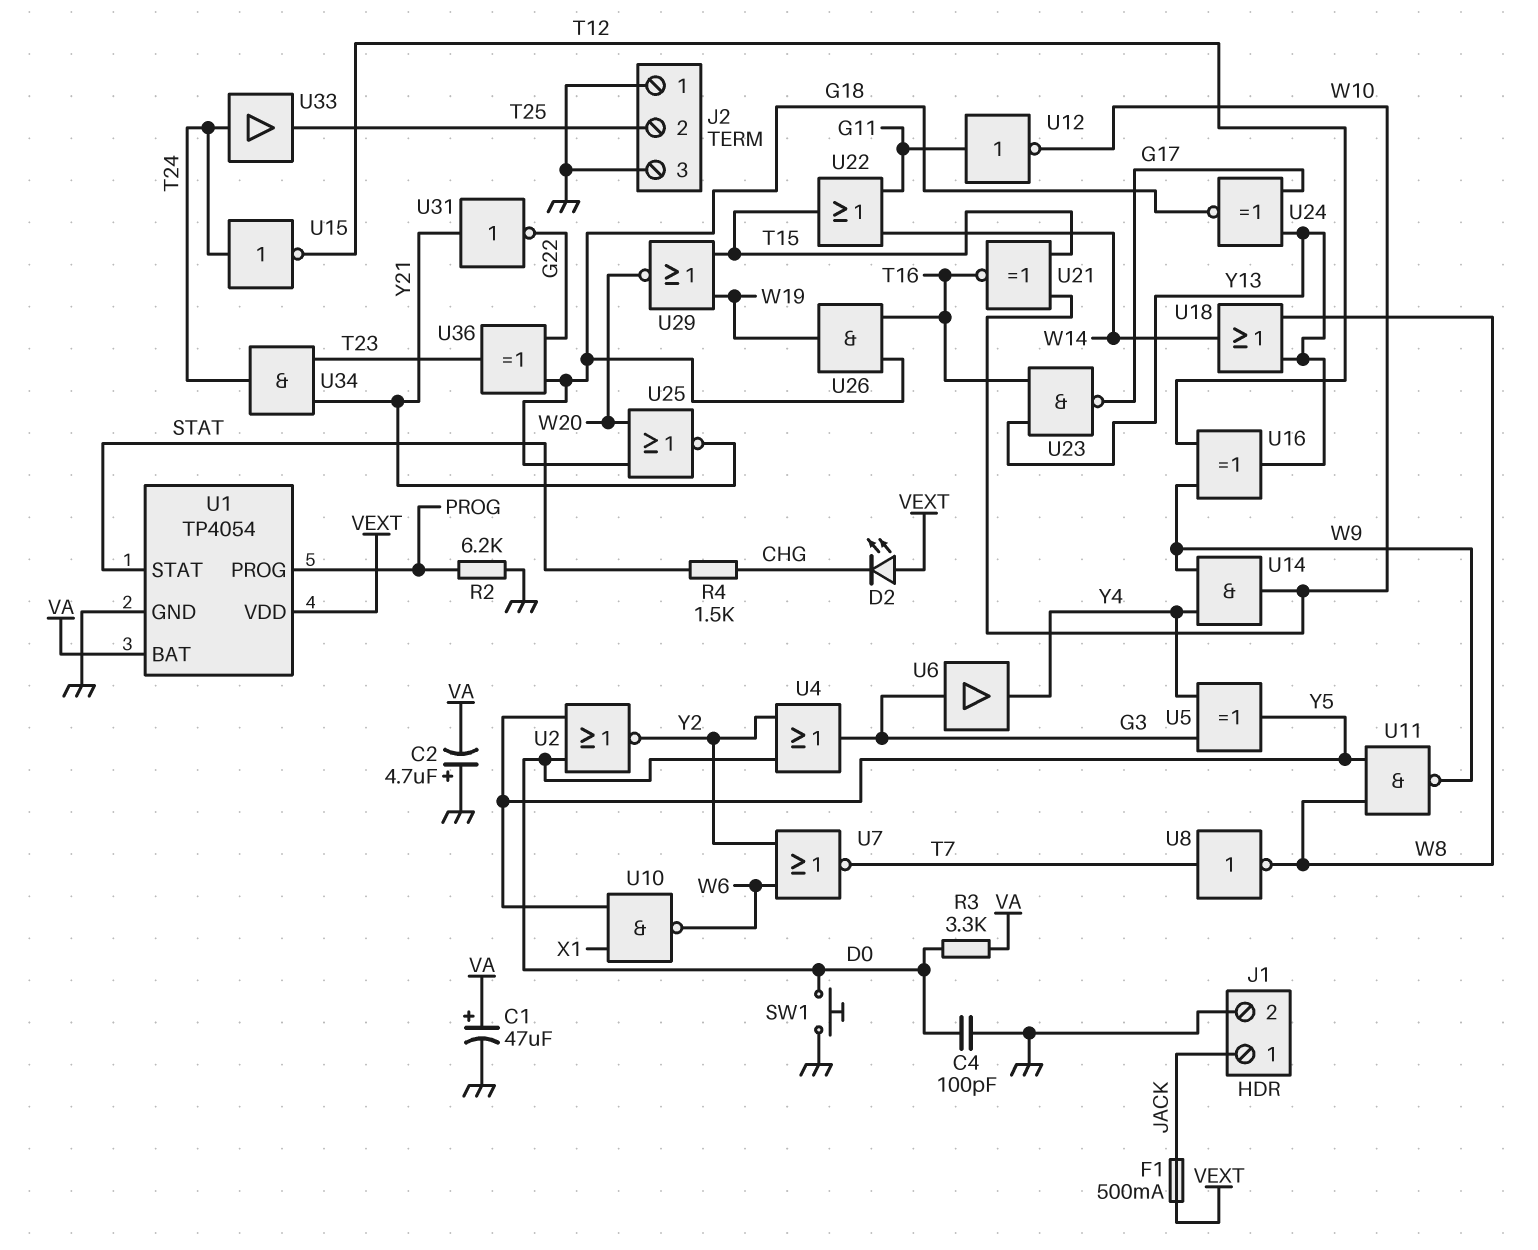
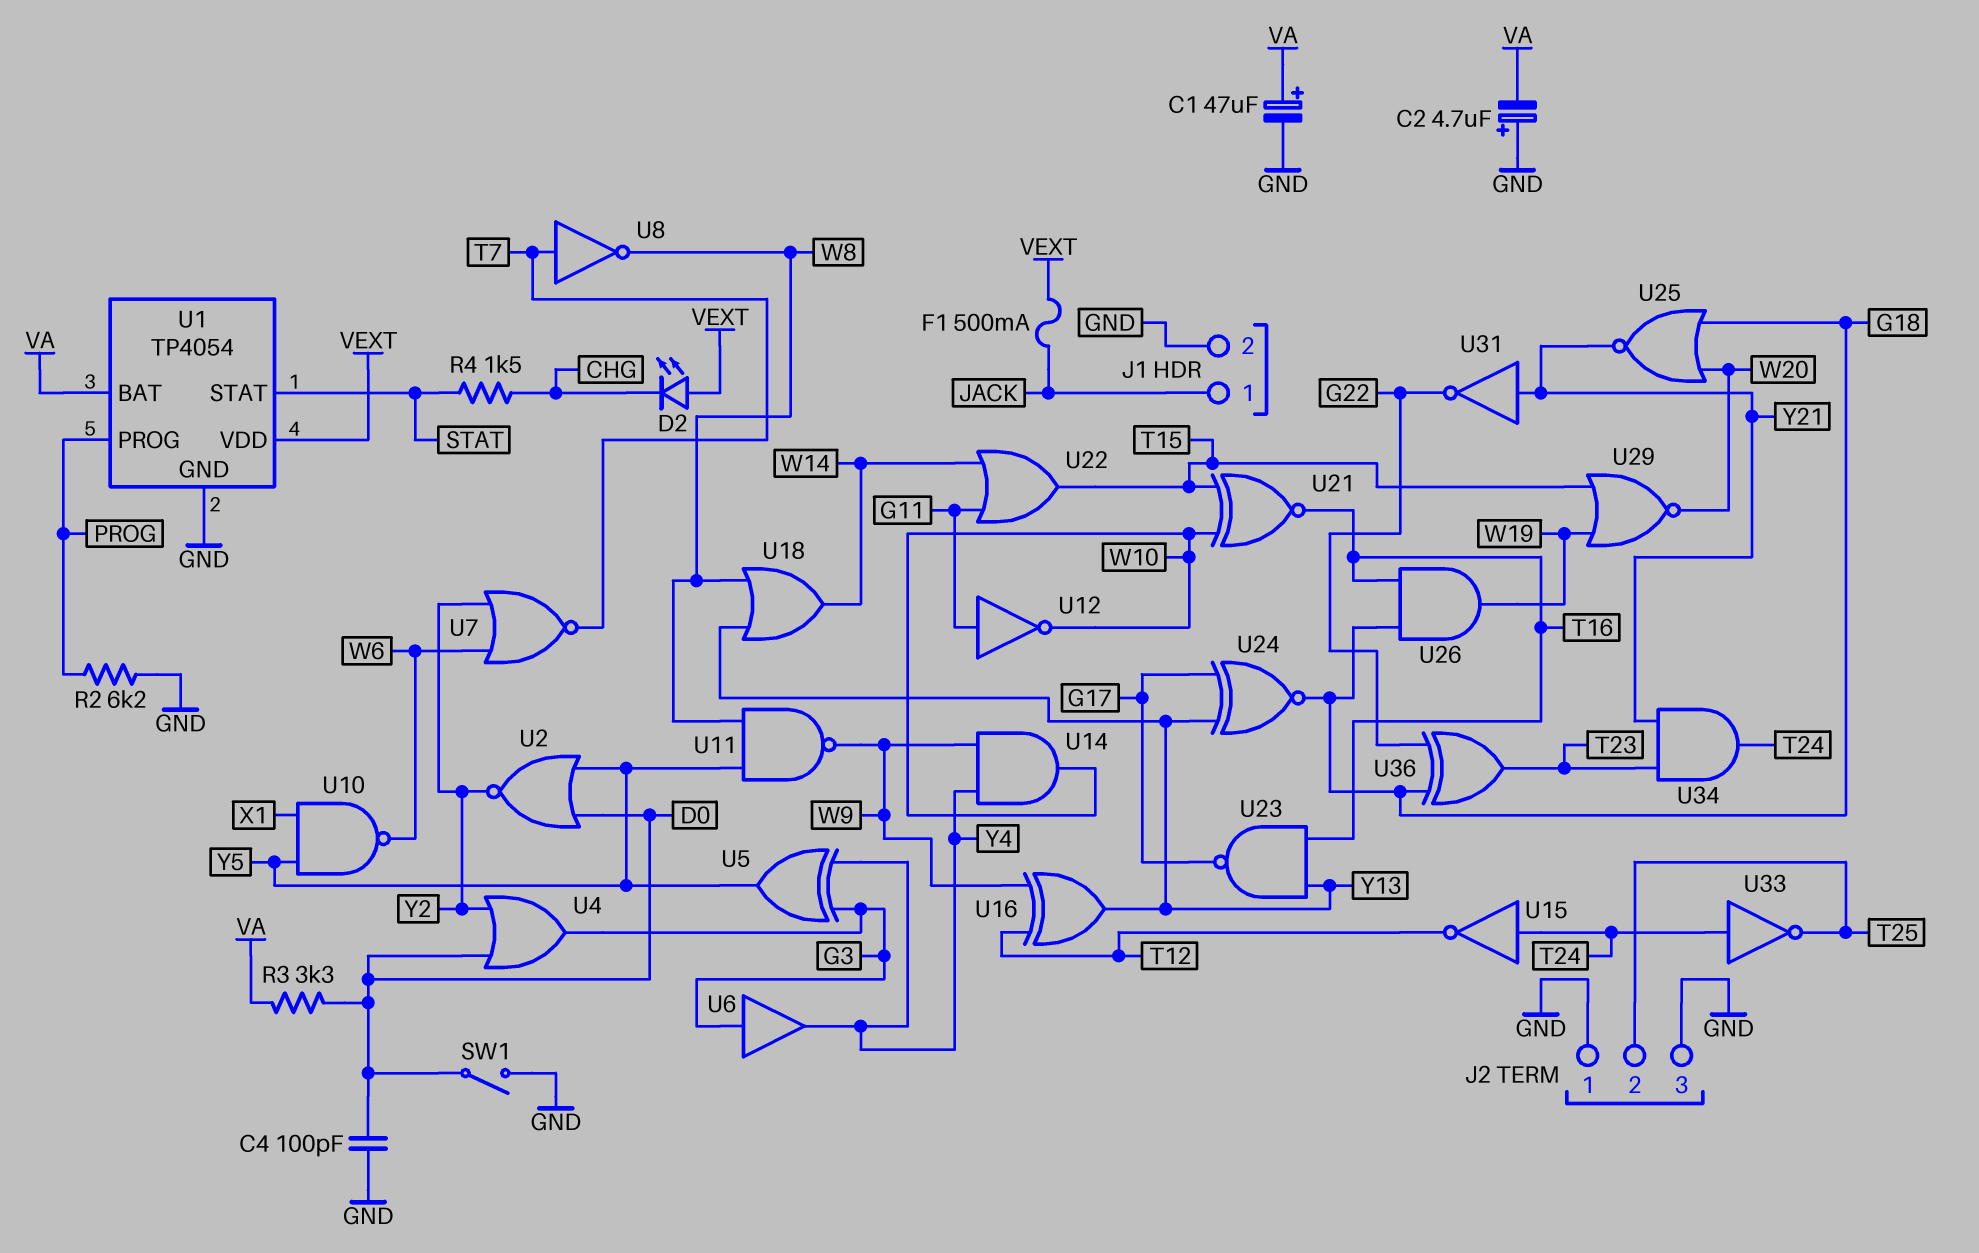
SW1: button (D0, GND) -> switch (D0, GND)
U33: buffer (in T24, out T25) -> NOT (in T24, out T25)

